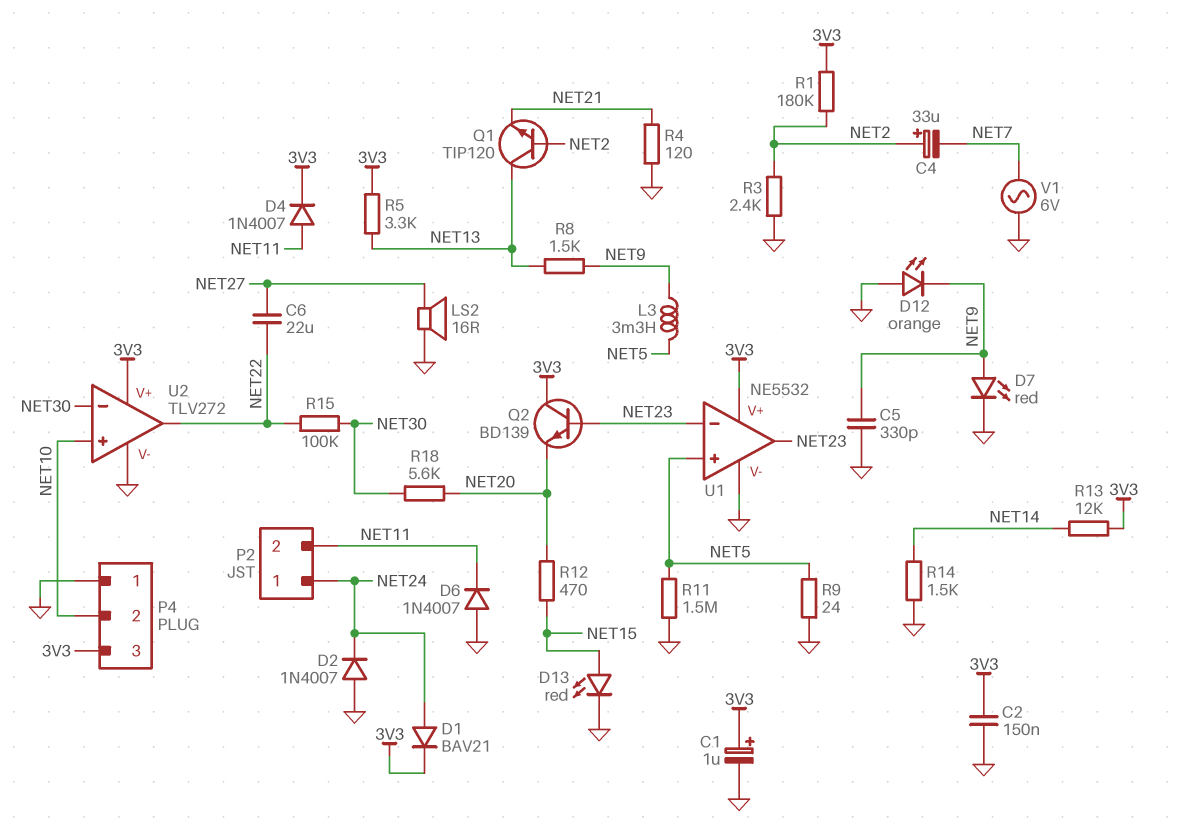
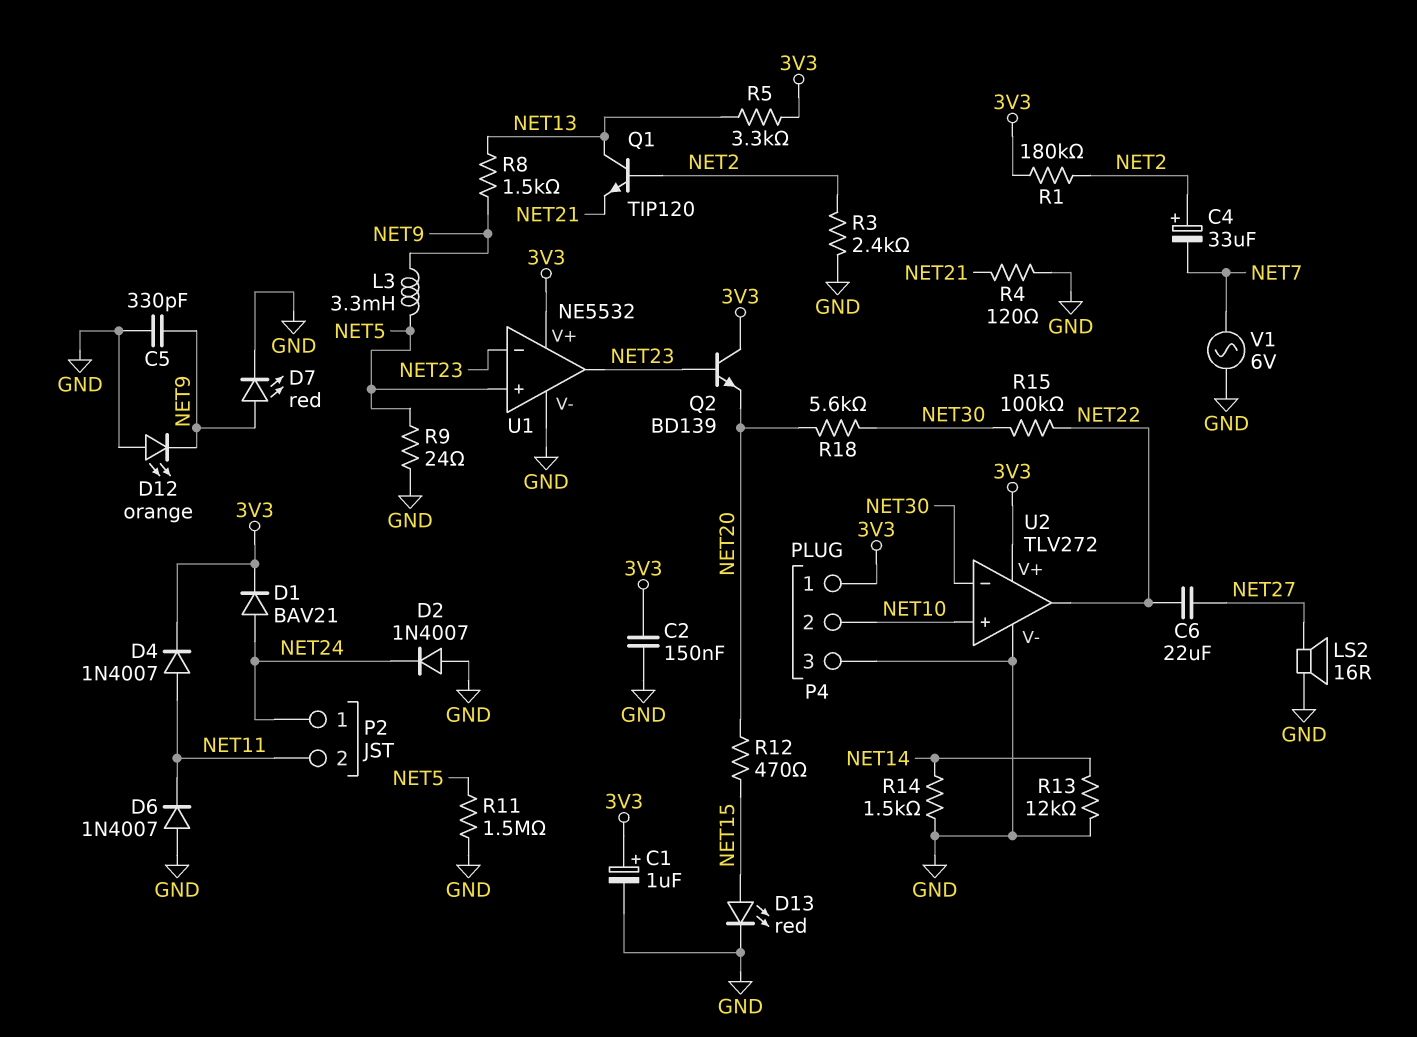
P4 pin 1: GND -> 3V3
P4 pin 3: 3V3 -> GND
R13: 12k (3V3, NET14) -> 12k (GND, NET14)

